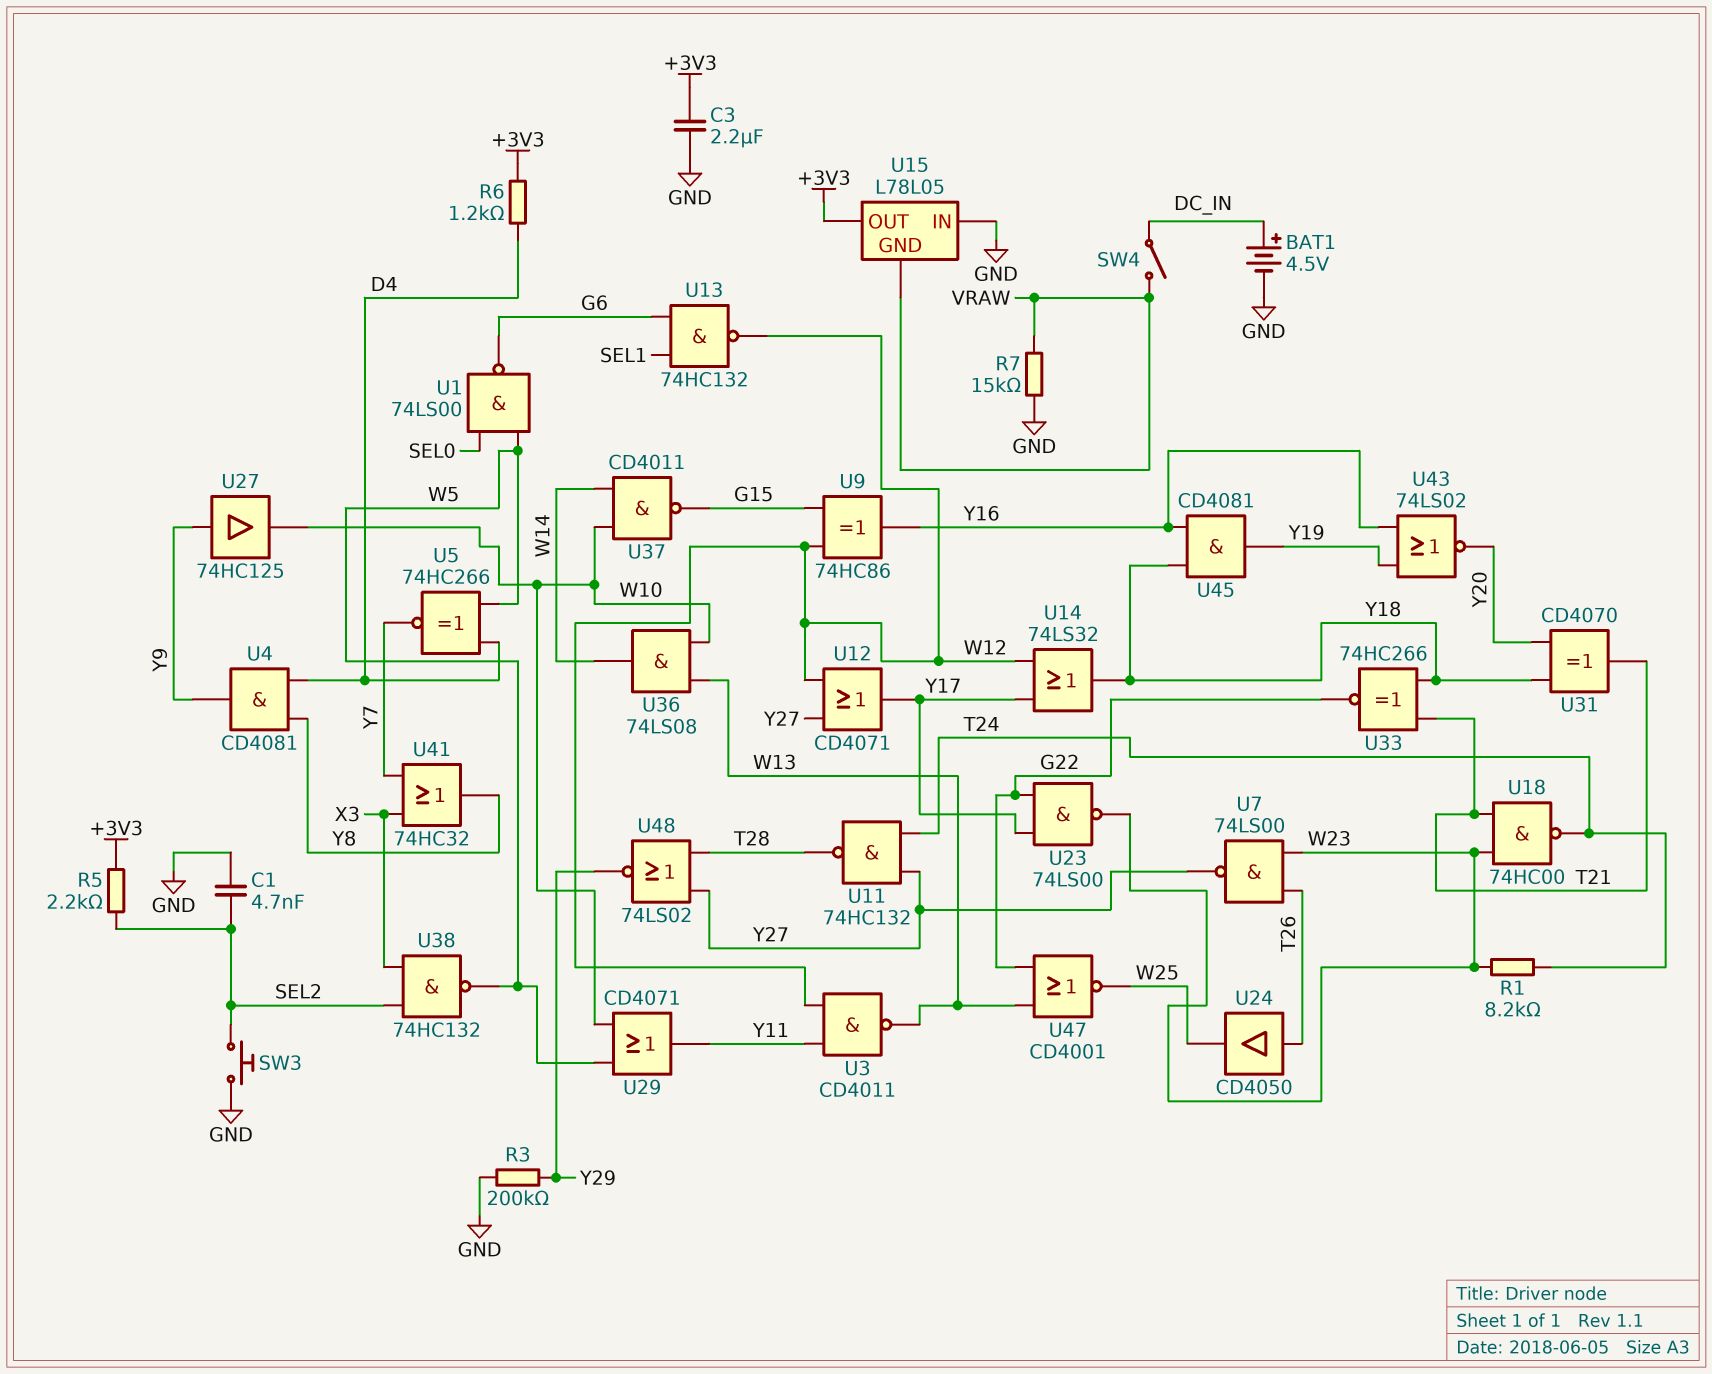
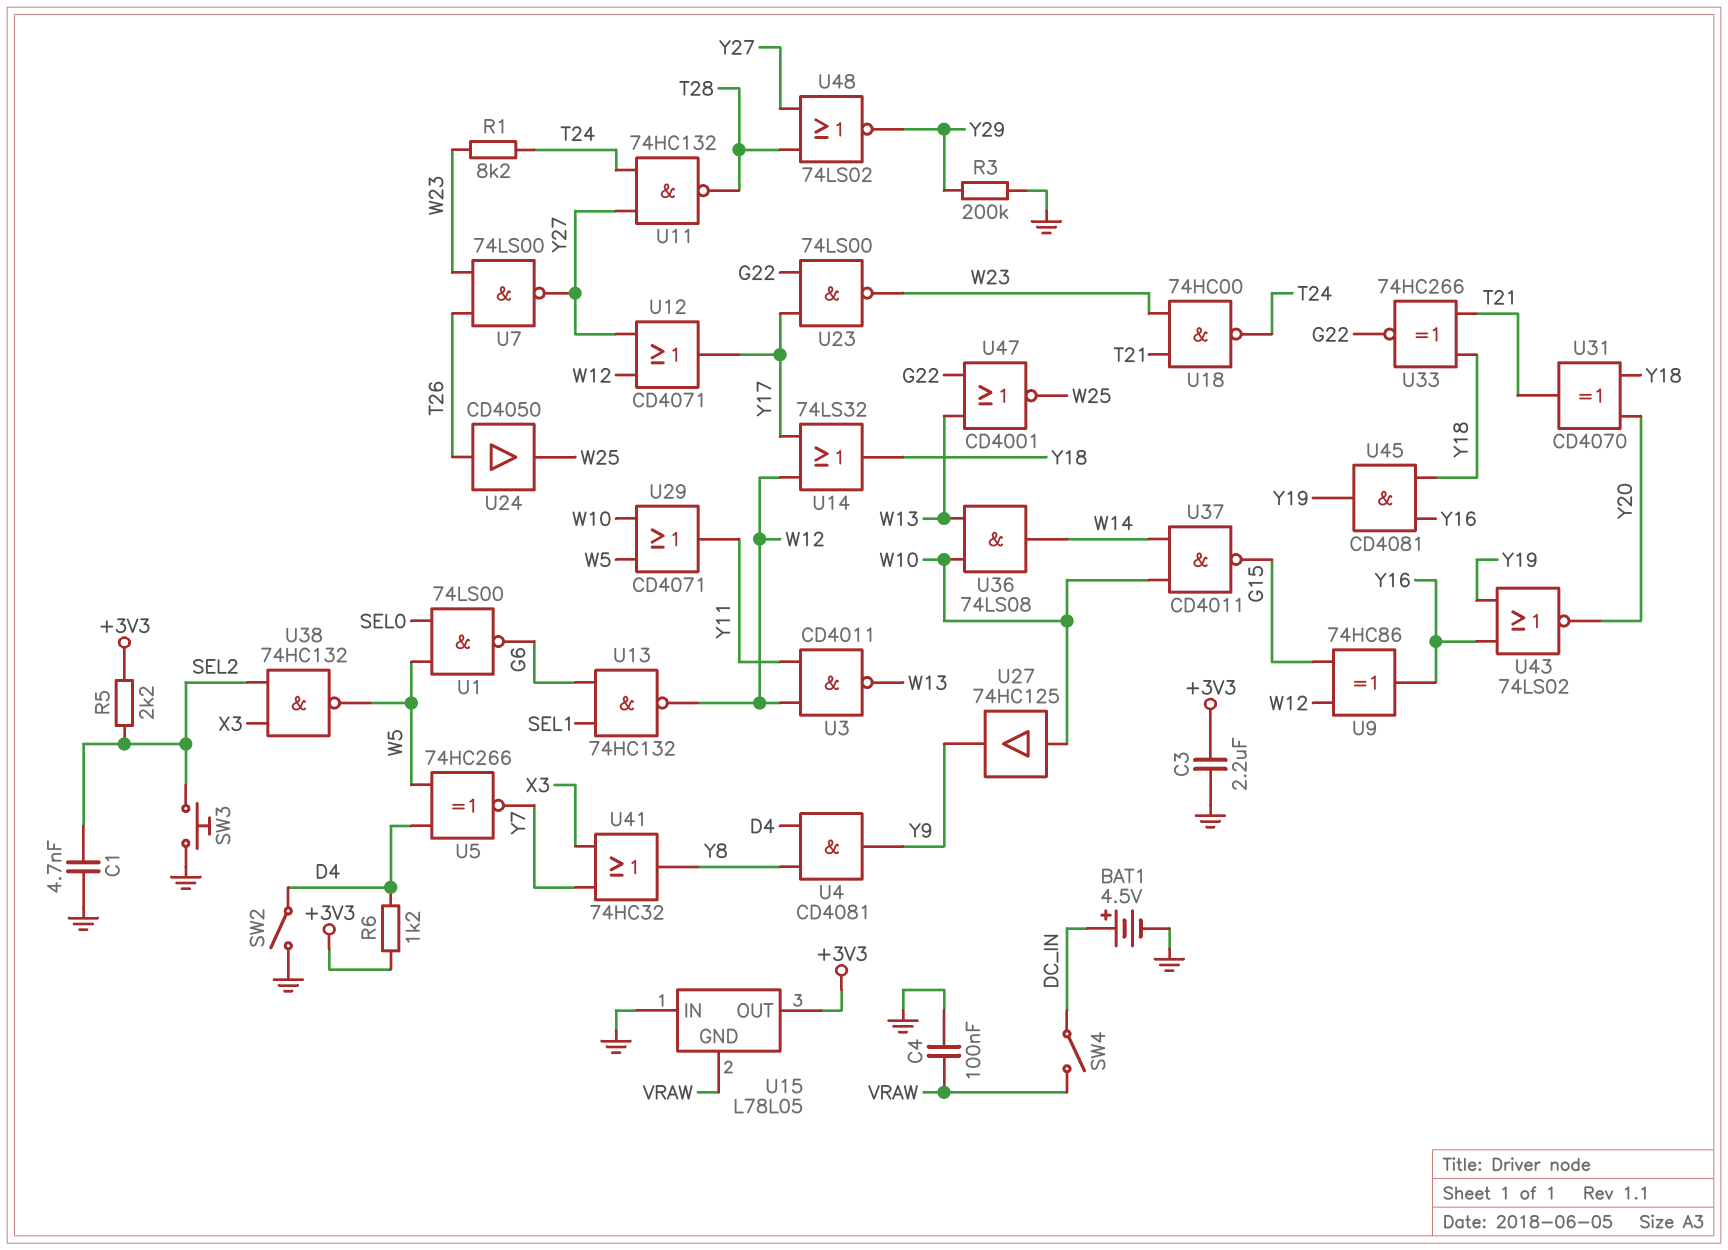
C4: none -> 100nF (GND, VRAW)
R7: 15k (GND, VRAW) -> none
SW2: none -> switch (D4, GND)
U27: buffer 74HC125 (in Y9, out W10) -> buffer 74HC125 (in W10, out Y9)

